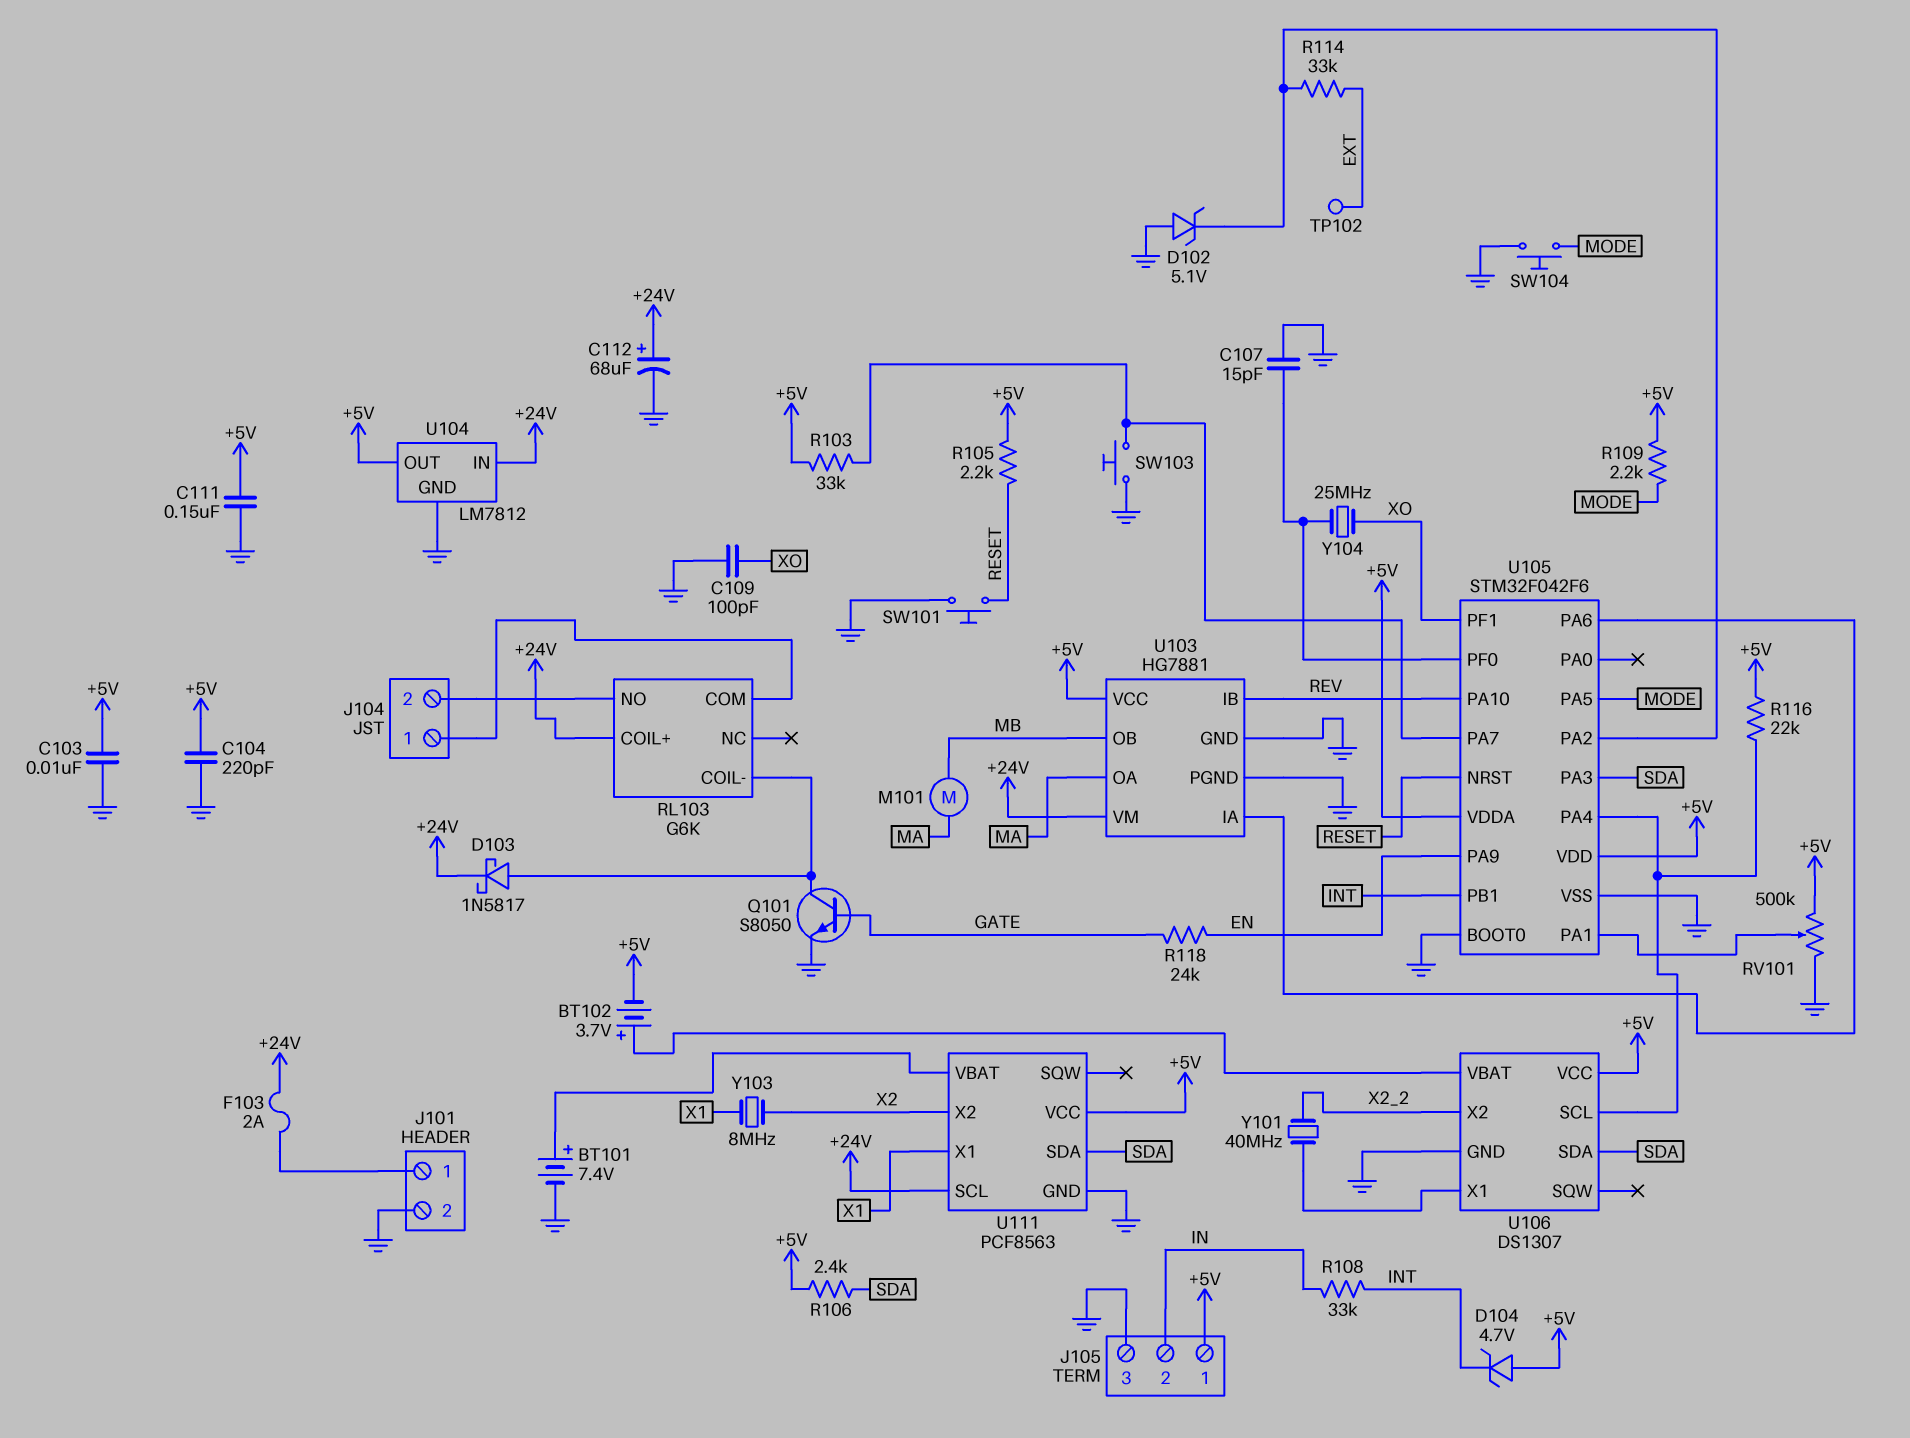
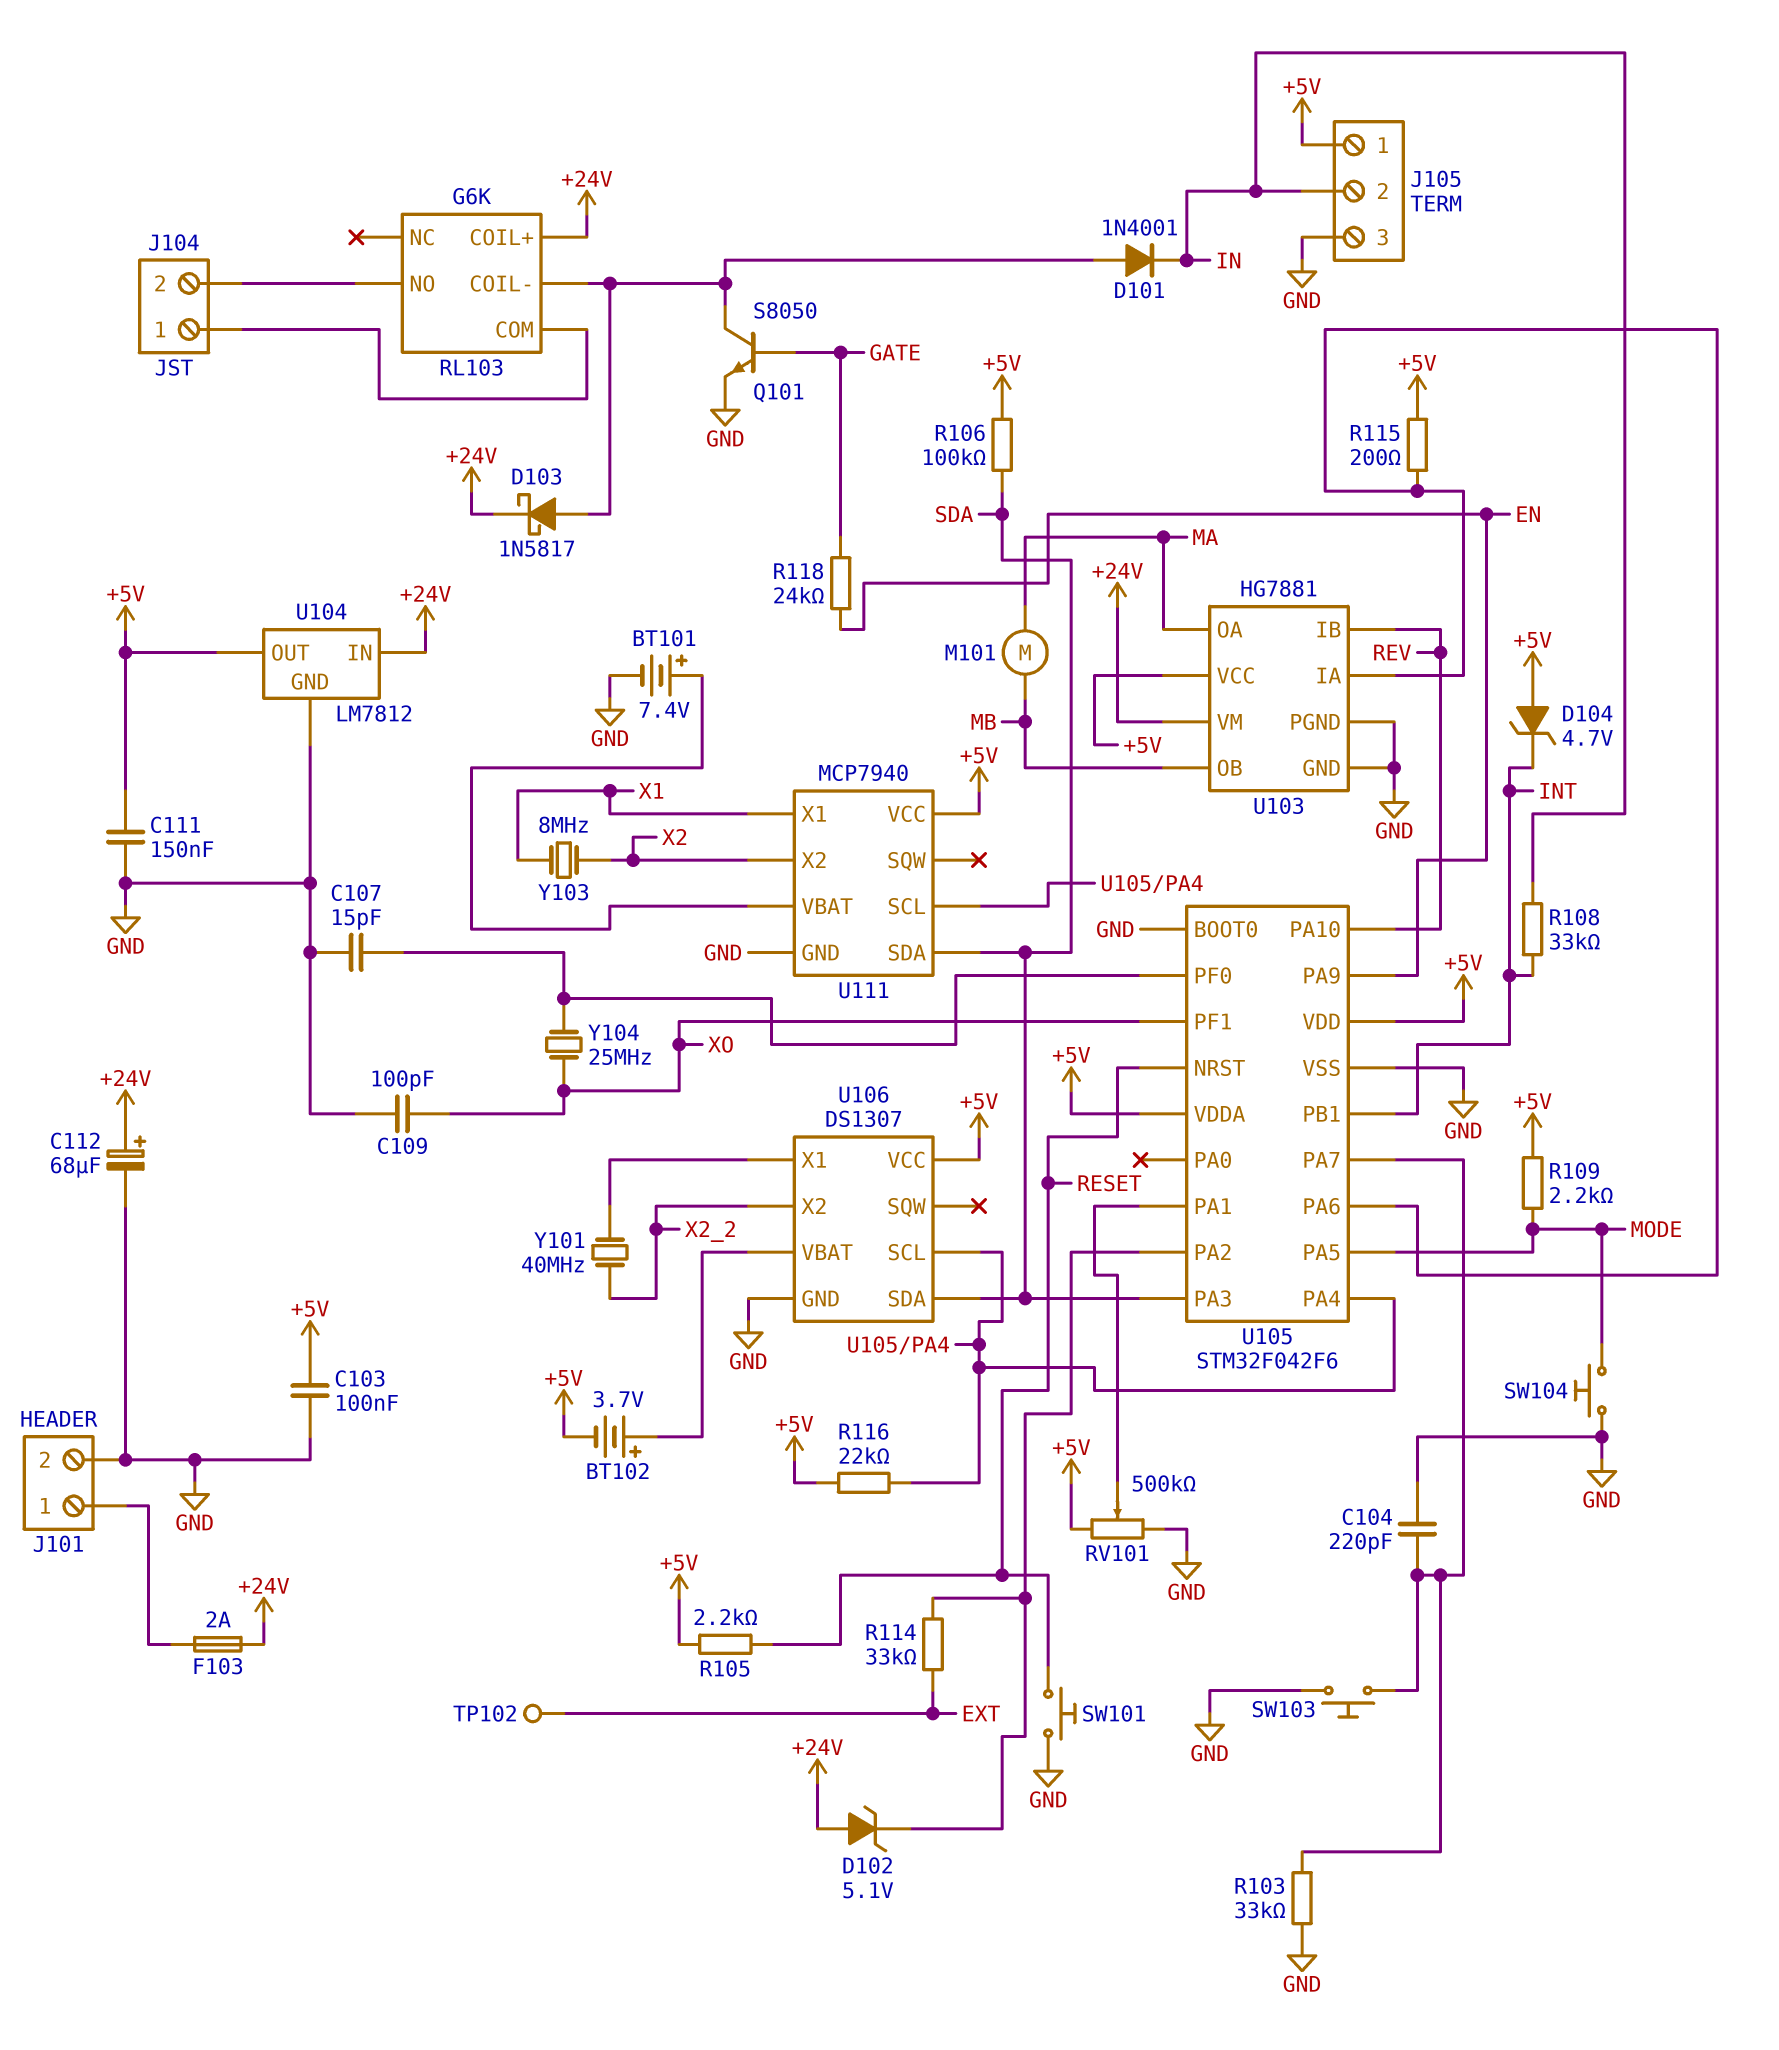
C103: 10nF (+5V, GND) -> 100nF (+5V, GND)
C104: 220pF (+5V, GND) -> 220pF (GND, U105/PA7)
D101: none -> diode 1N4001 (A RL103/COIL-, K IN)
D102: zener 5.1V (A GND, K U105/PA2) -> zener 5.1V (A +24V, K U105/PA2)
R103: 33k (+5V, U105/PA7) -> 33k (GND, U105/PA7)
R106: 2.4k (+5V, SDA) -> 100k (+5V, SDA)
R115: none -> 200 (+5V, U103/IA)
U111: PCF8563 -> MCP7940
U111 pin SCL: +24V -> U105/PA4

